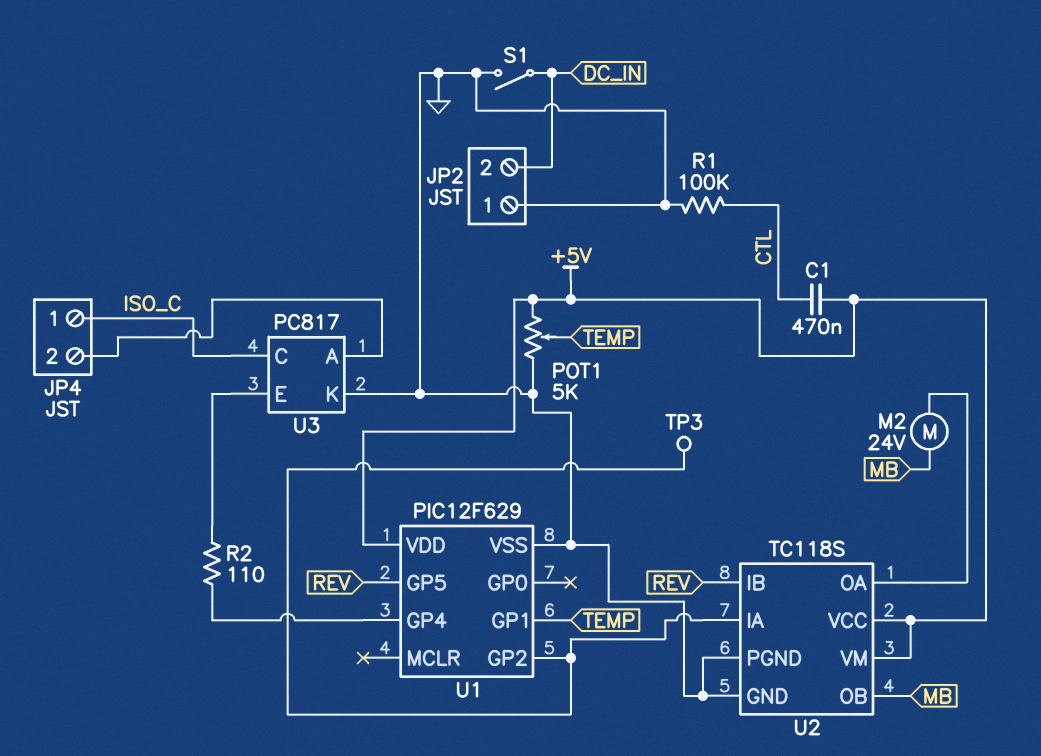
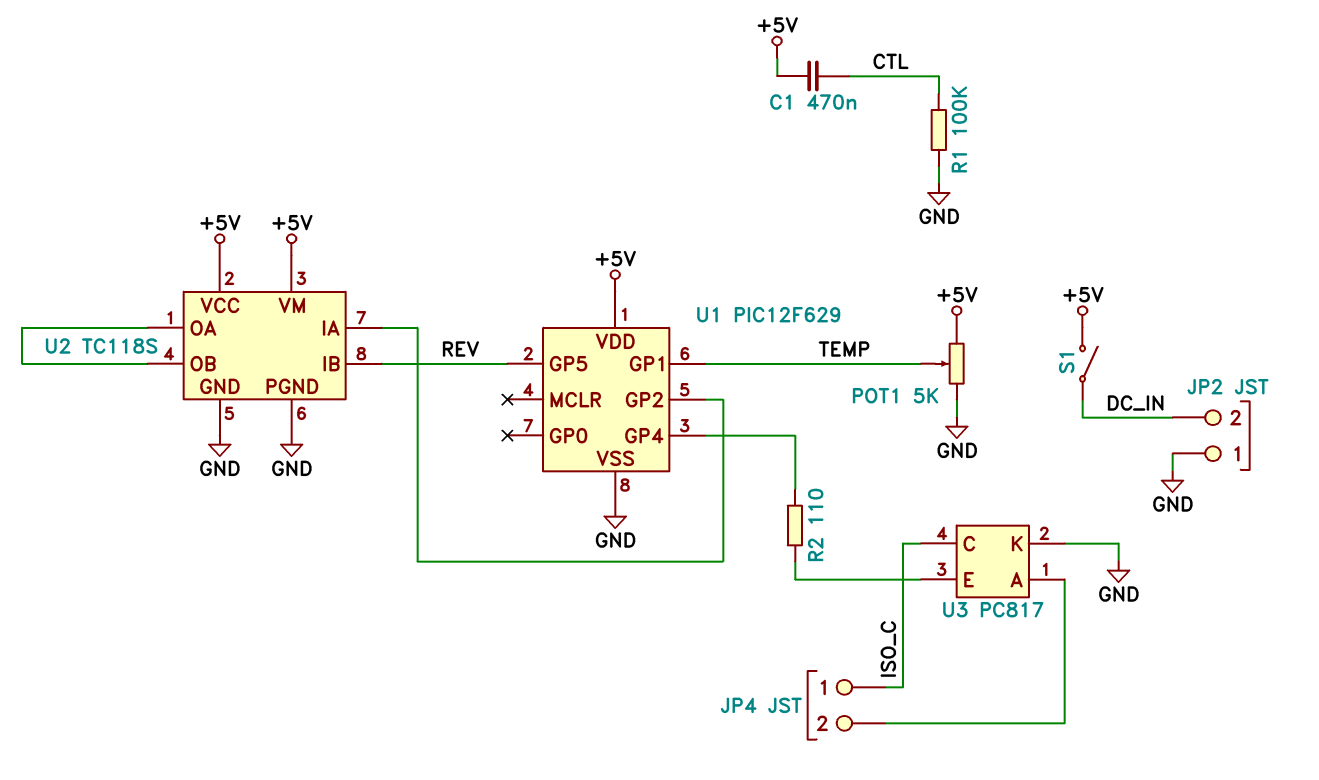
M2: motor 24V (MB, U2/OA) -> none
S1: switch (DC_IN, GND) -> switch (+5V, DC_IN)
TP3: test point (U1/GP2) -> none
U2 pin OB: MB -> U2/OA

